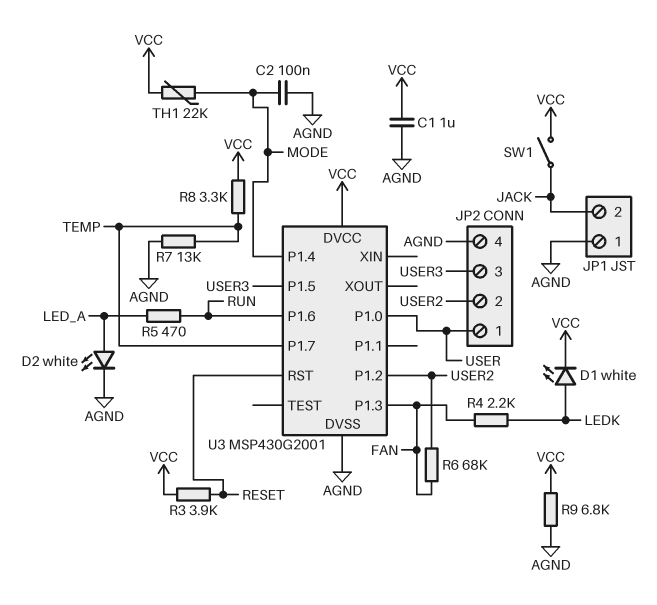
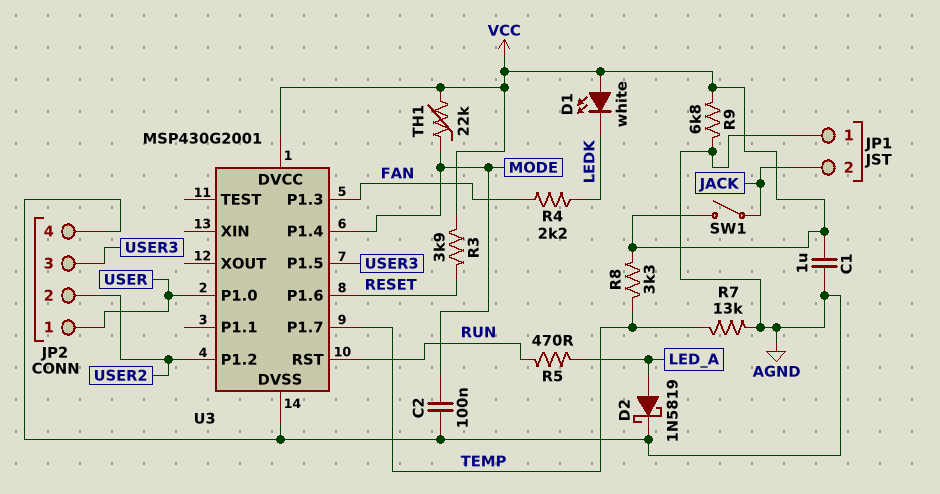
D1: LED white (A LEDK, K VCC) -> LED white (A VCC, K LEDK)
D2: LED white (A LED_A, K AGND) -> schottky 1N5819 (A LED_A, K AGND)
R6: 68k (FAN, USER2) -> none
U3 pin P1.6: RUN -> RESET
U3 pin RST: RESET -> RUN

